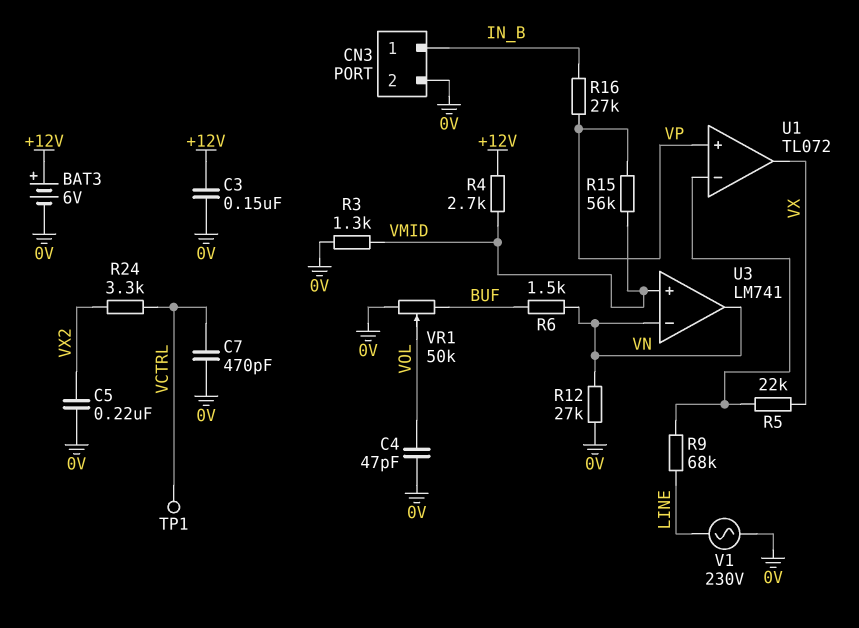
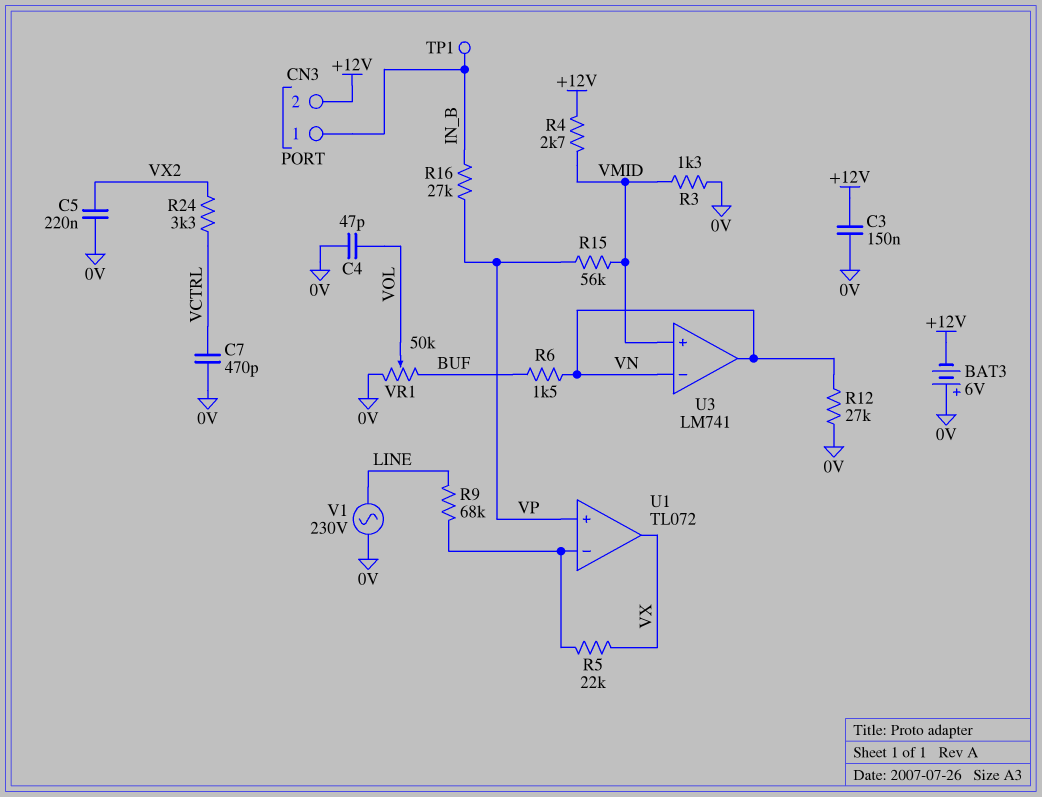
BAT3: 6V (plus +12V, minus 0V) -> 6V (plus 0V, minus +12V)
CN3 pin 2: 0V -> +12V
TP1: test point (VCTRL) -> test point (IN_B)

